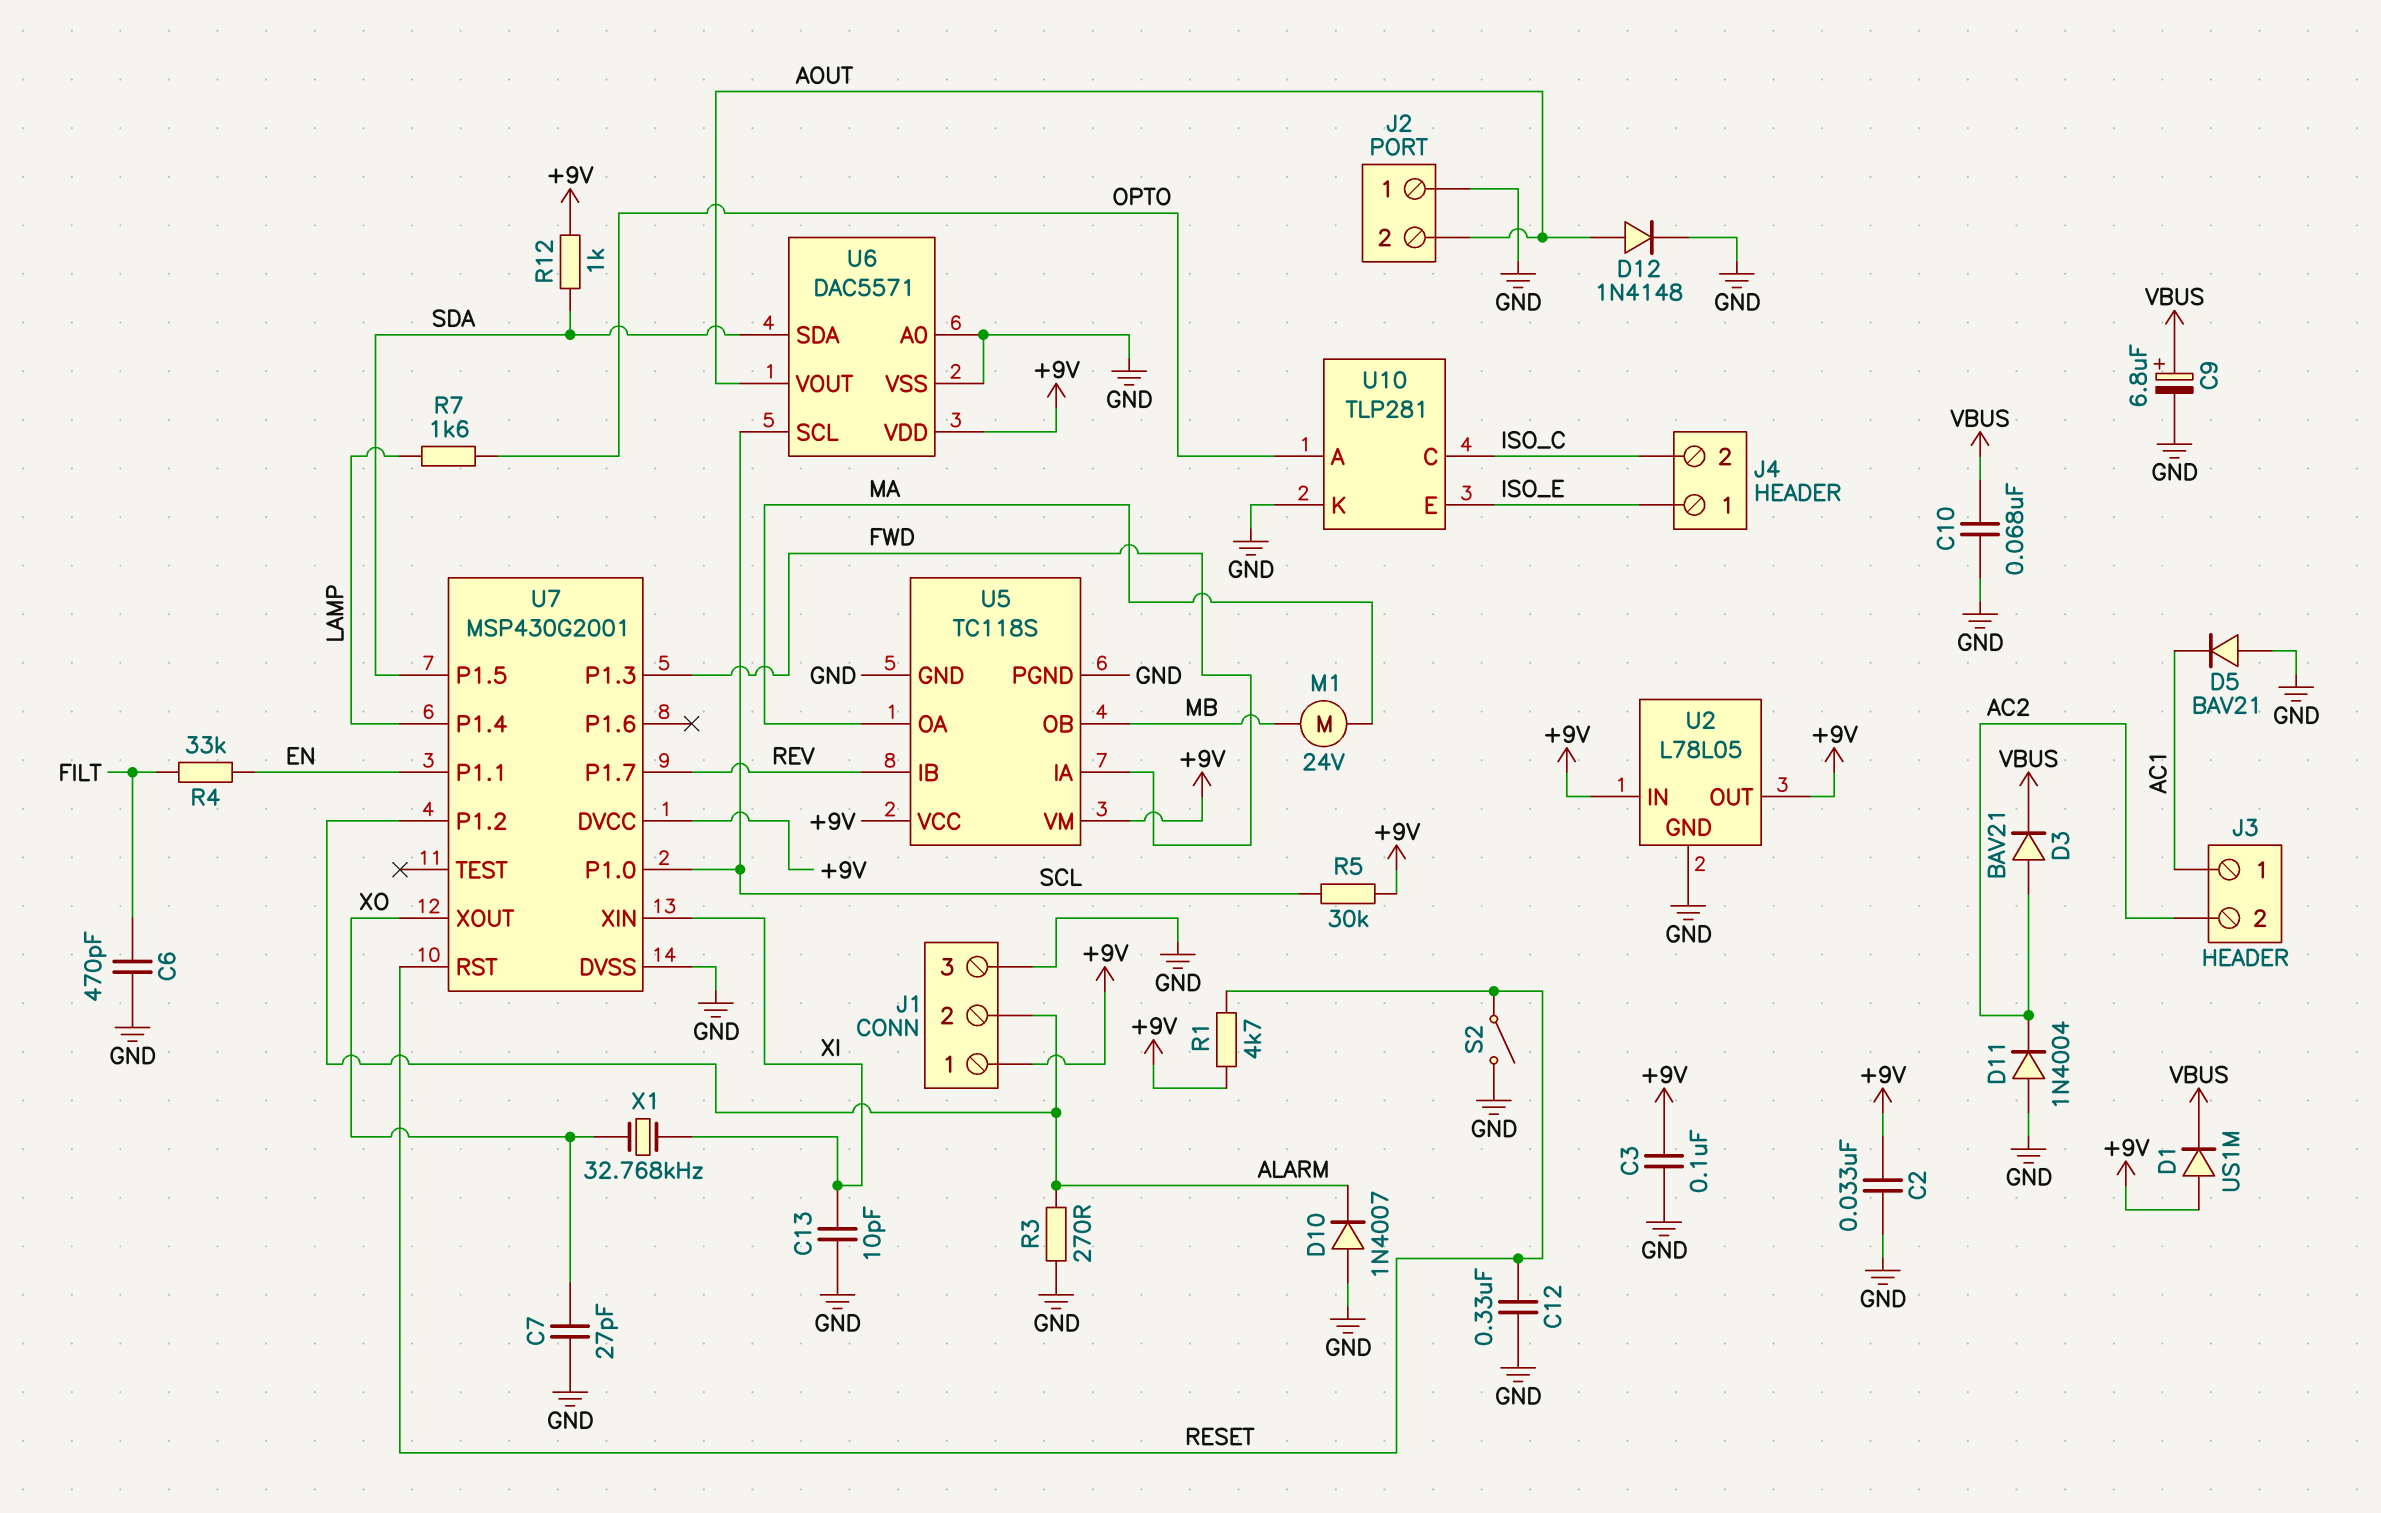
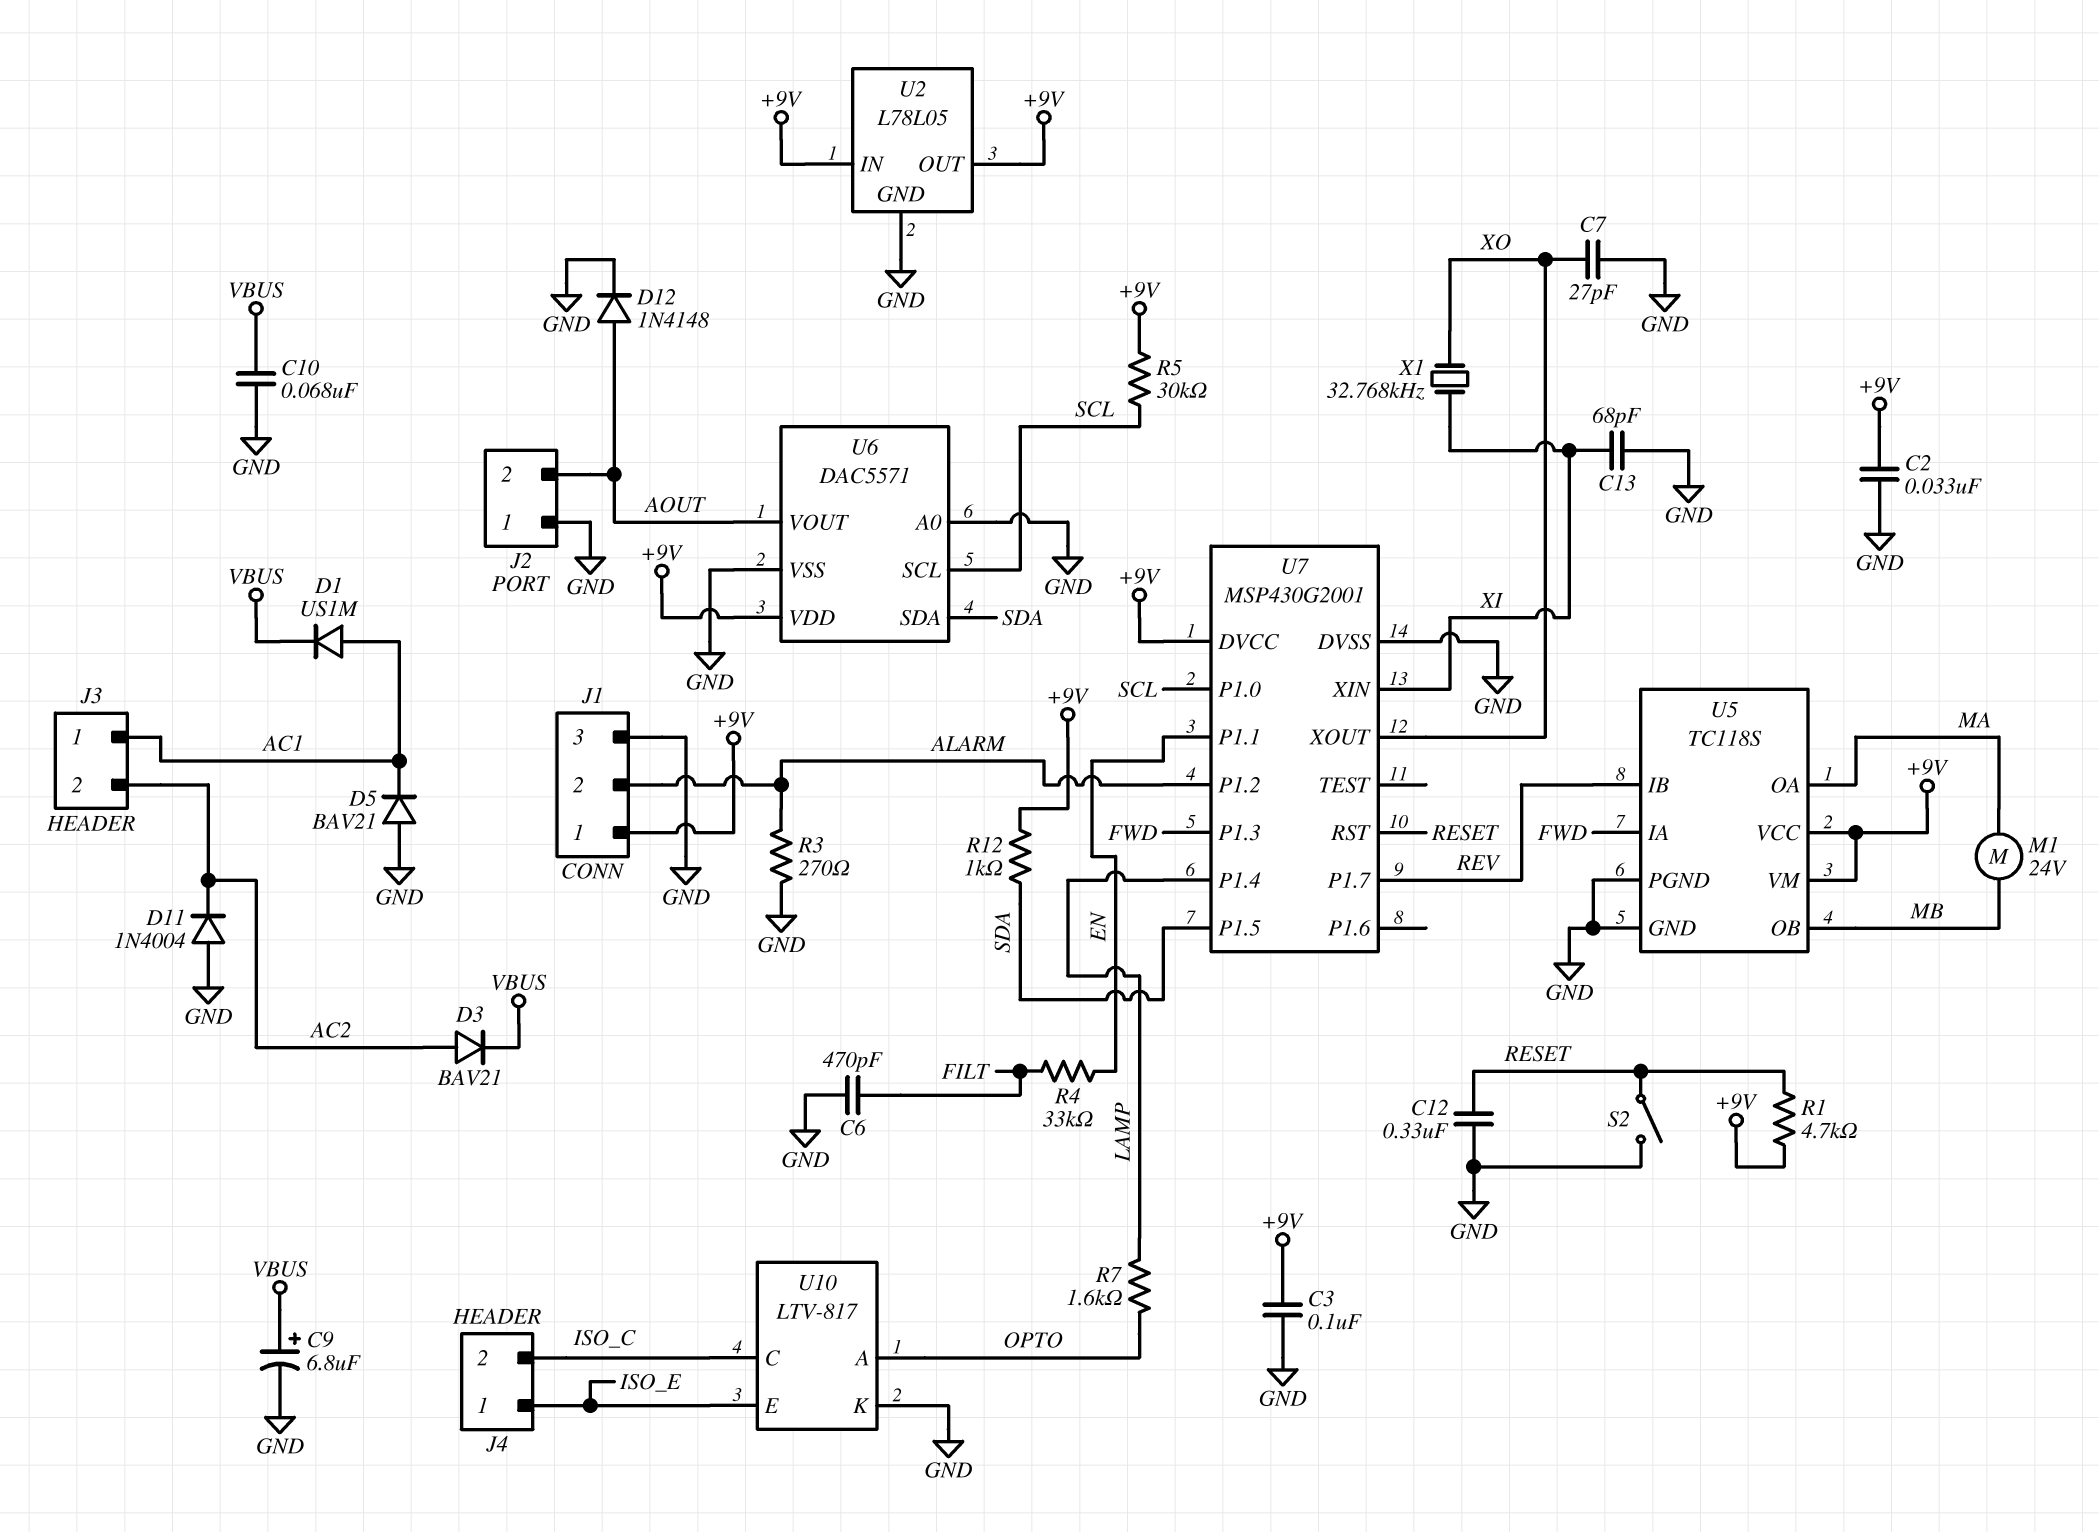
C13: 10pF (GND, XI) -> 68pF (GND, XI)
D1: diode US1M (A +9V, K VBUS) -> diode US1M (A AC1, K VBUS)
D10: diode 1N4007 (A GND, K ALARM) -> none
U10: TLP281 -> LTV-817

